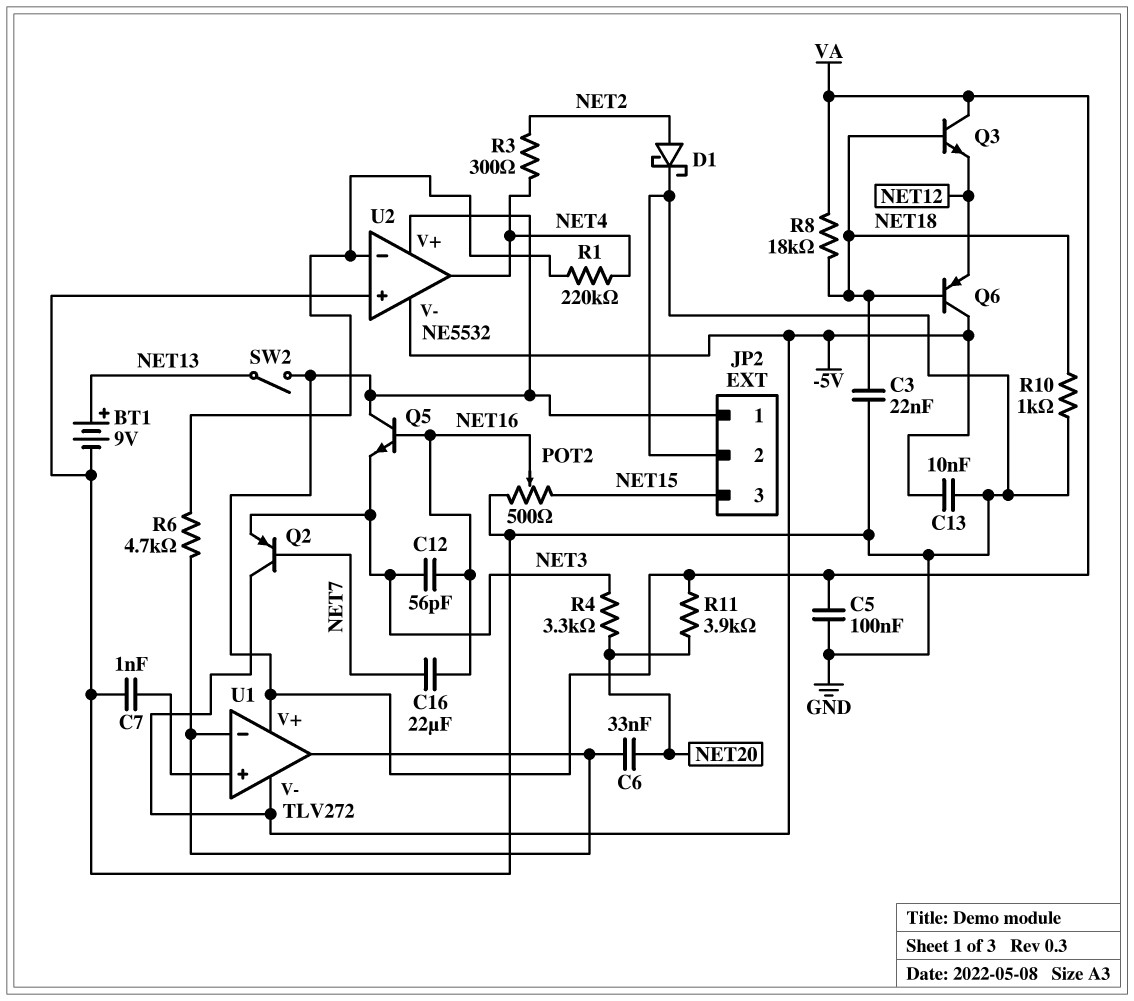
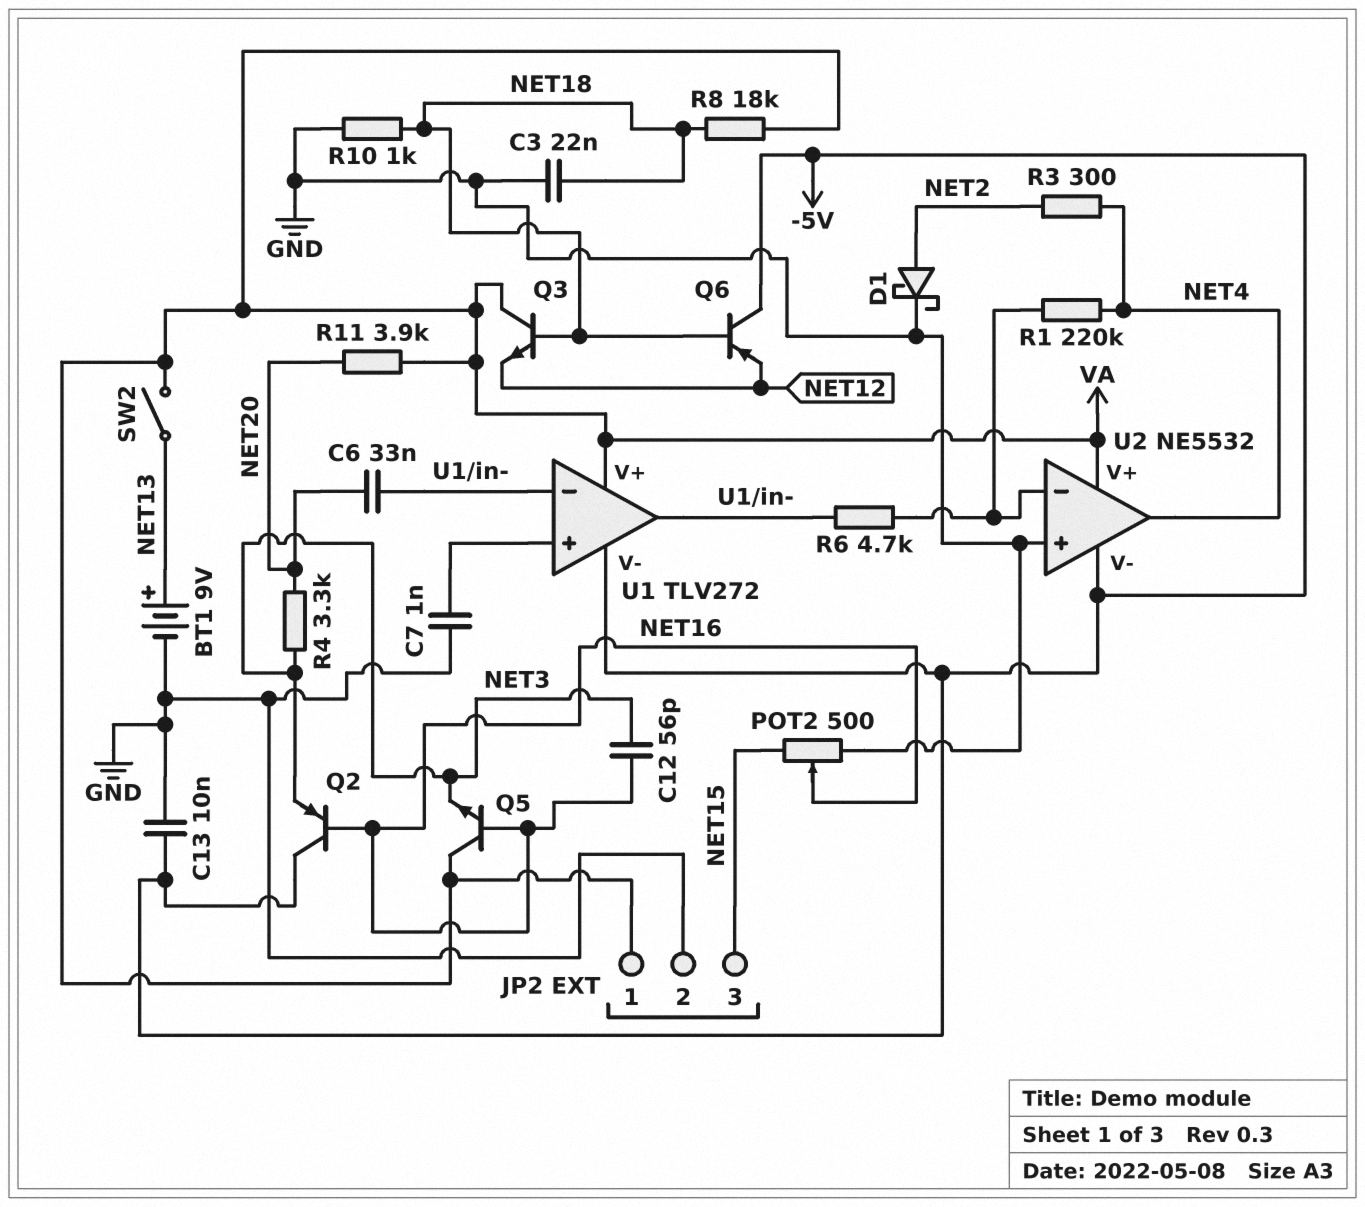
C5: 100nF (GND, VA) -> none
C16: 22uF (NET7, NET16) -> none
Q2: PNP (B NET7, C -5V, E NET3) -> PNP (B NET16, C -5V, E NET3)

